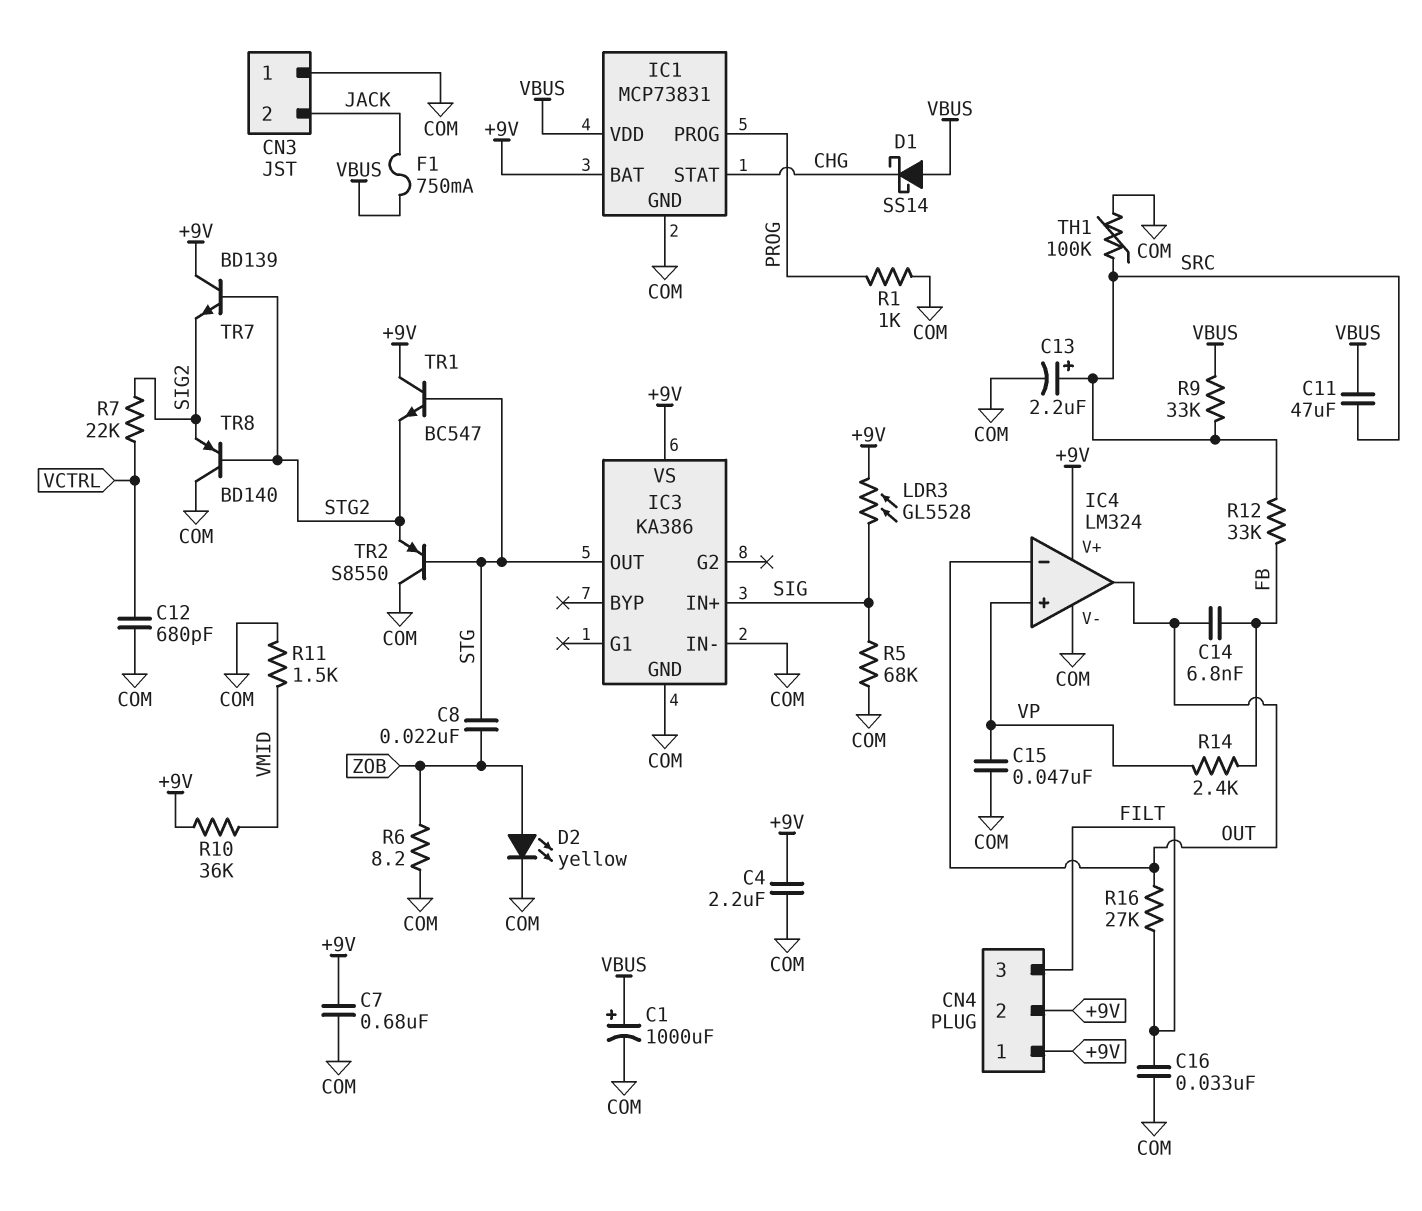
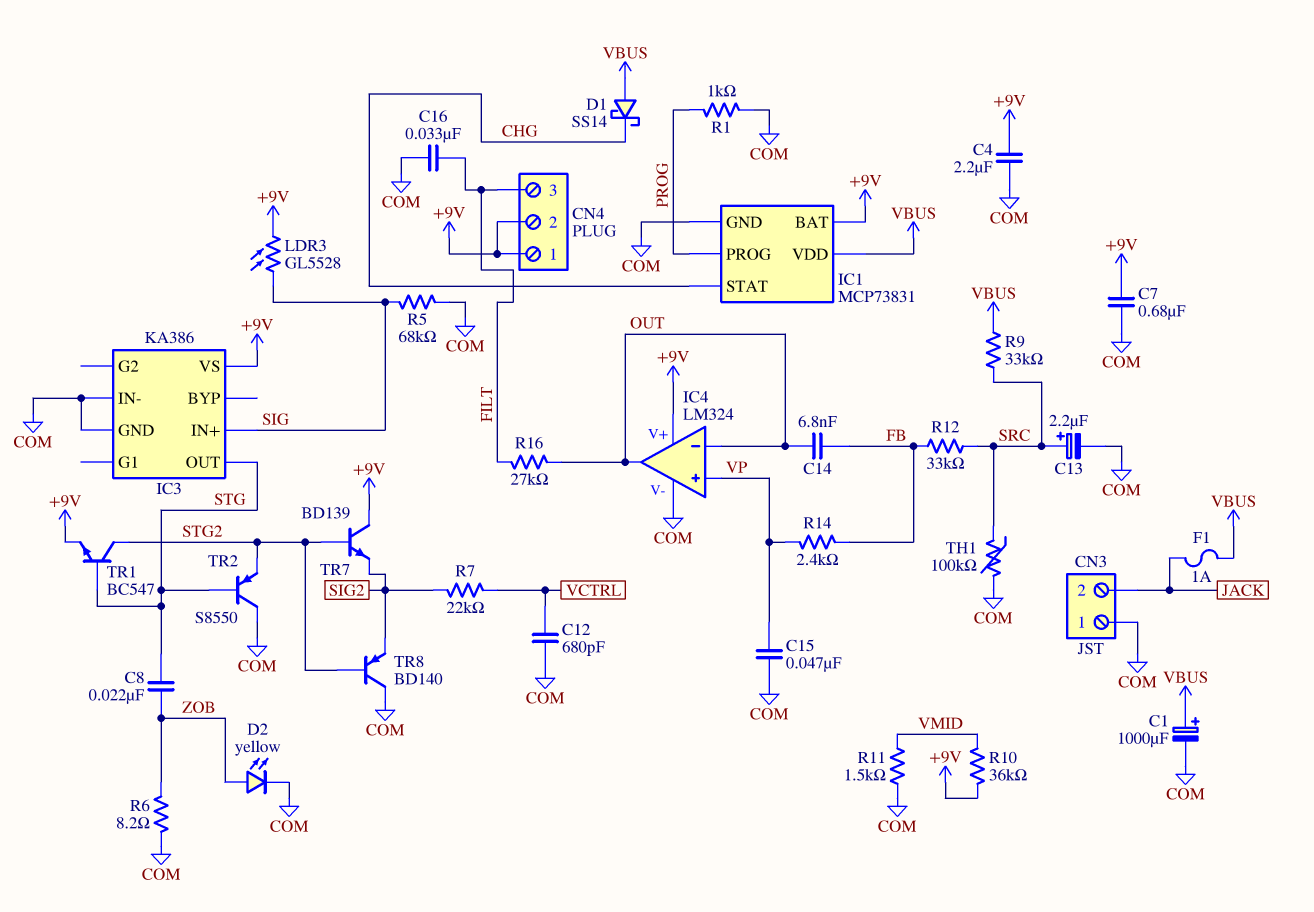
C11: 47uF (SRC, VBUS) -> none
F1: 750mA (JACK, VBUS) -> 1A (JACK, VBUS)
TR1: NPN BC547 (B STG, C +9V, E STG2) -> NPN BC547 (B STG, C STG2, E +9V)

